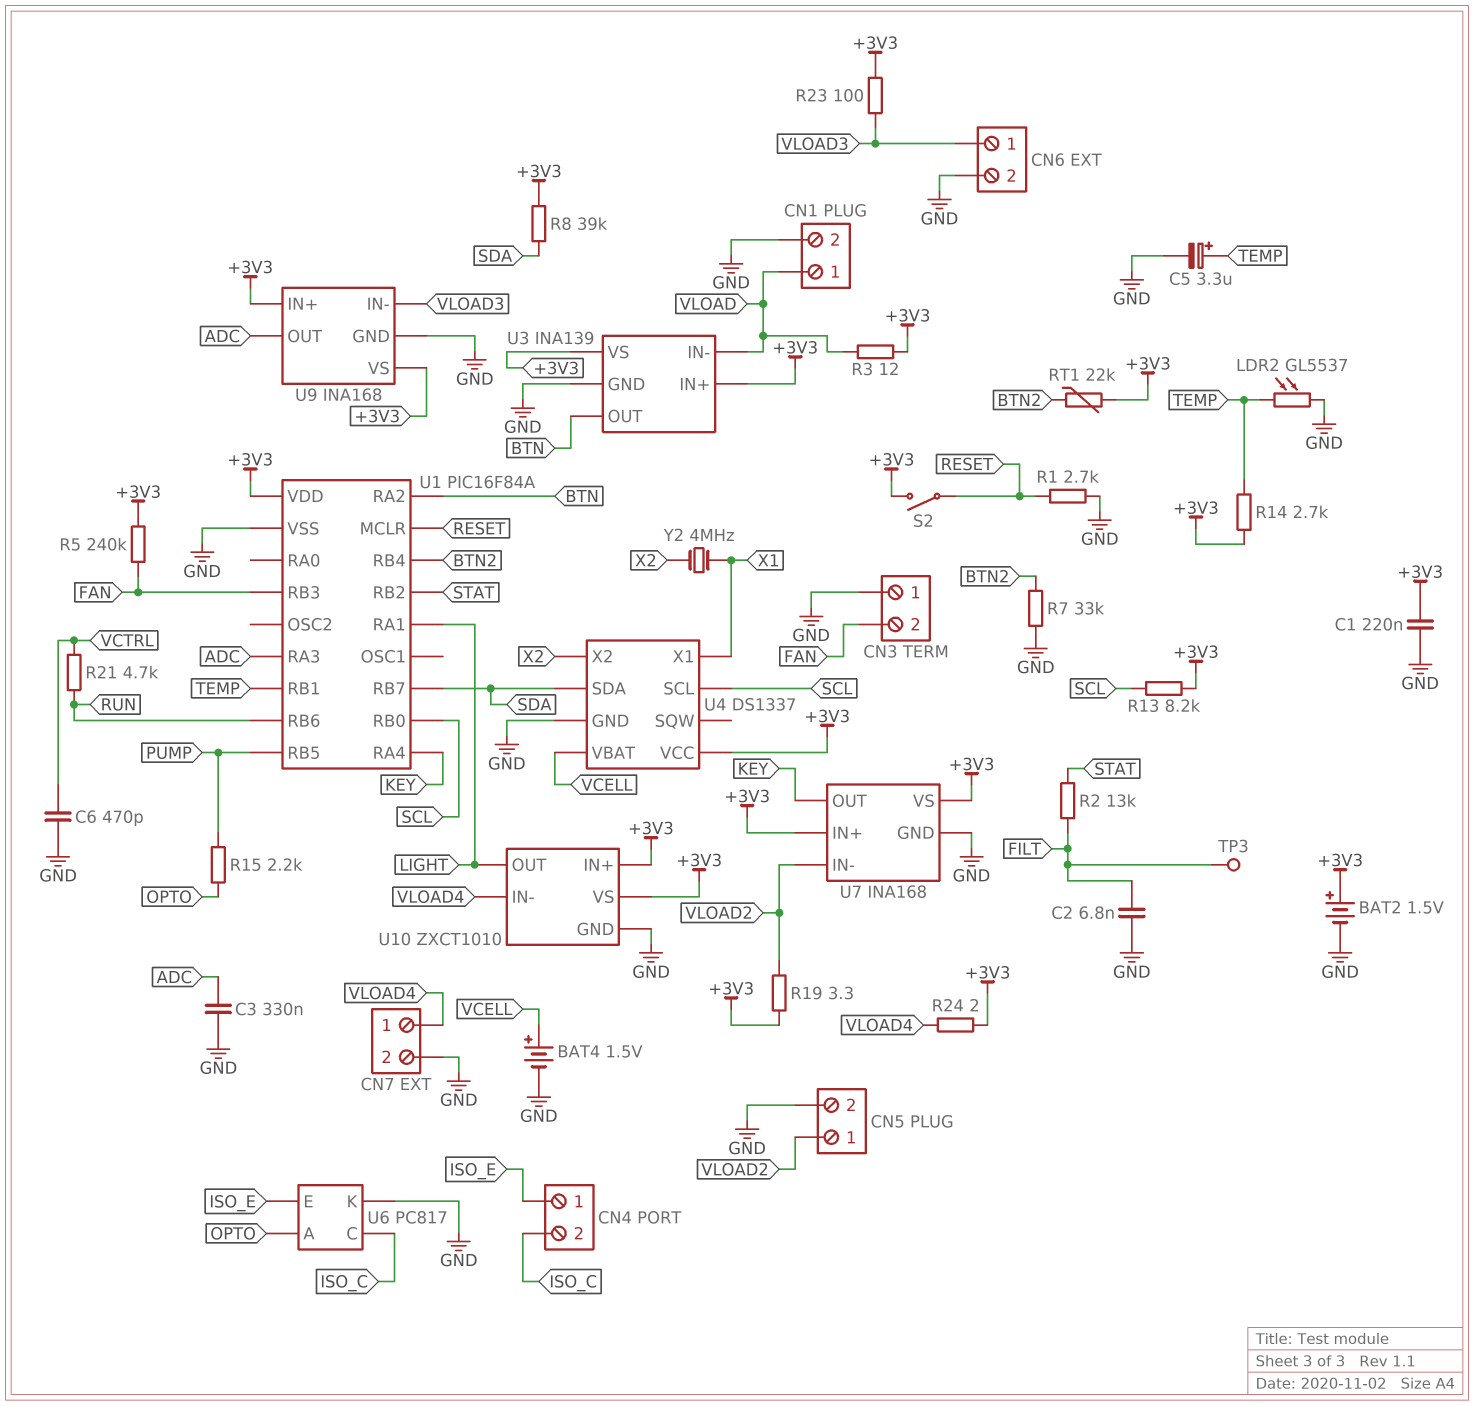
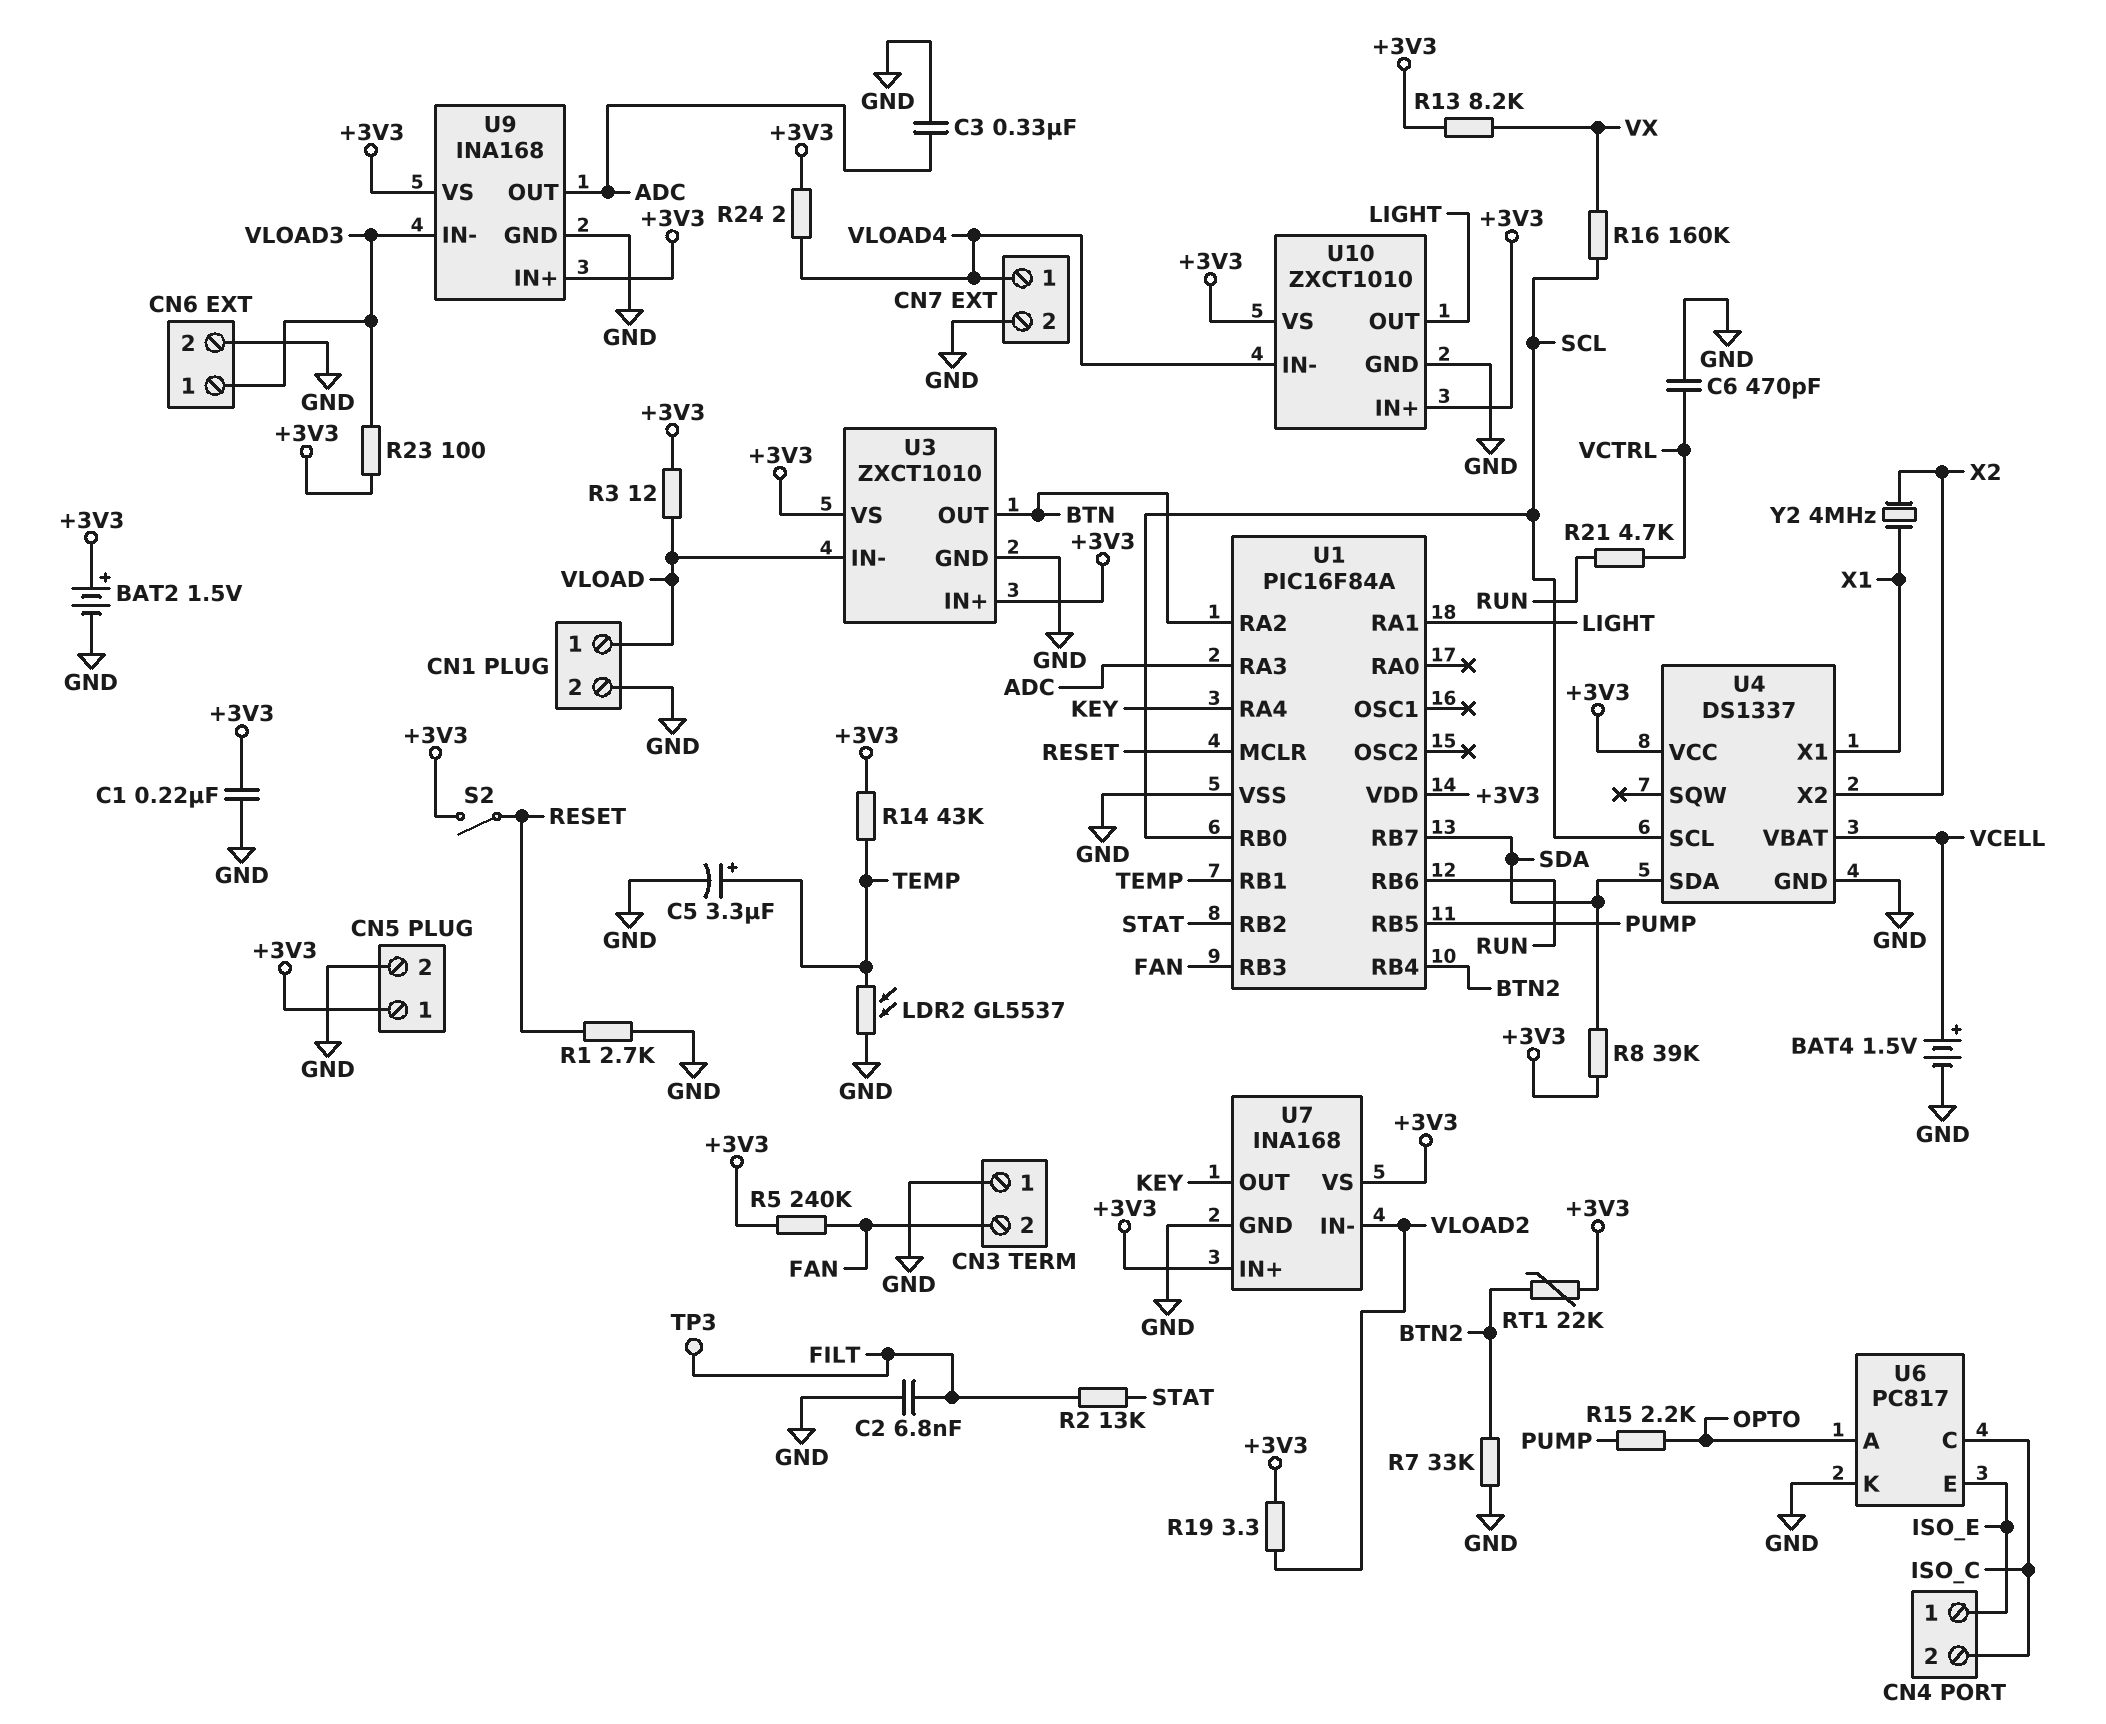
CN5 pin 1: VLOAD2 -> +3V3
R13: 8.2k (+3V3, SCL) -> 8.2k (+3V3, VX)
R14: 2.7k (+3V3, TEMP) -> 43k (+3V3, TEMP)
R16: none -> 160k (SCL, VX)
U3: INA139 -> ZXCT1010

